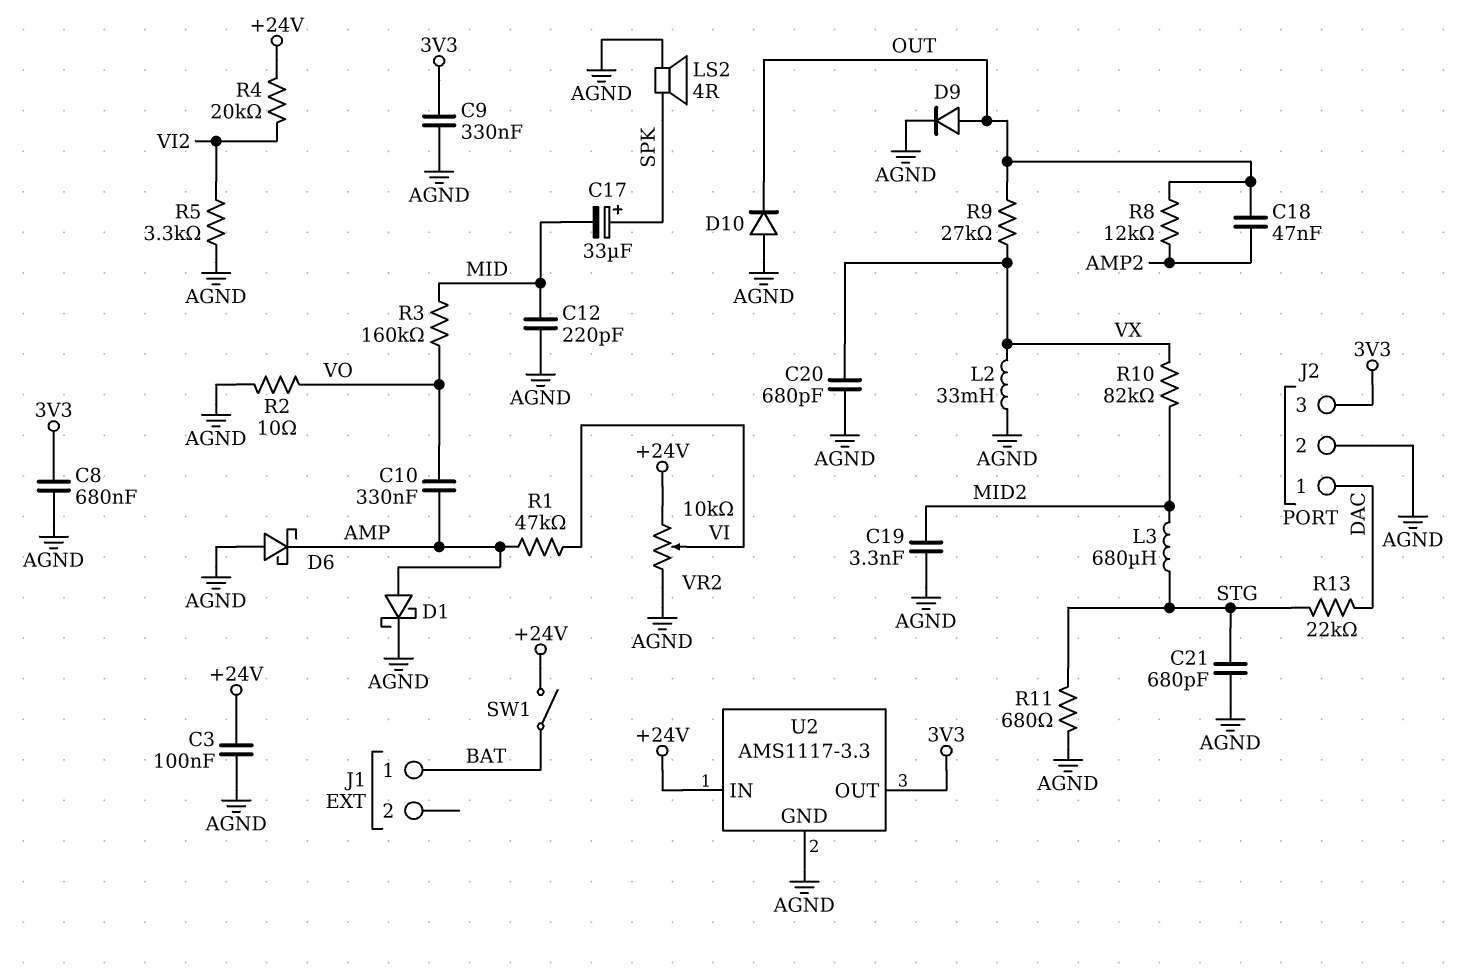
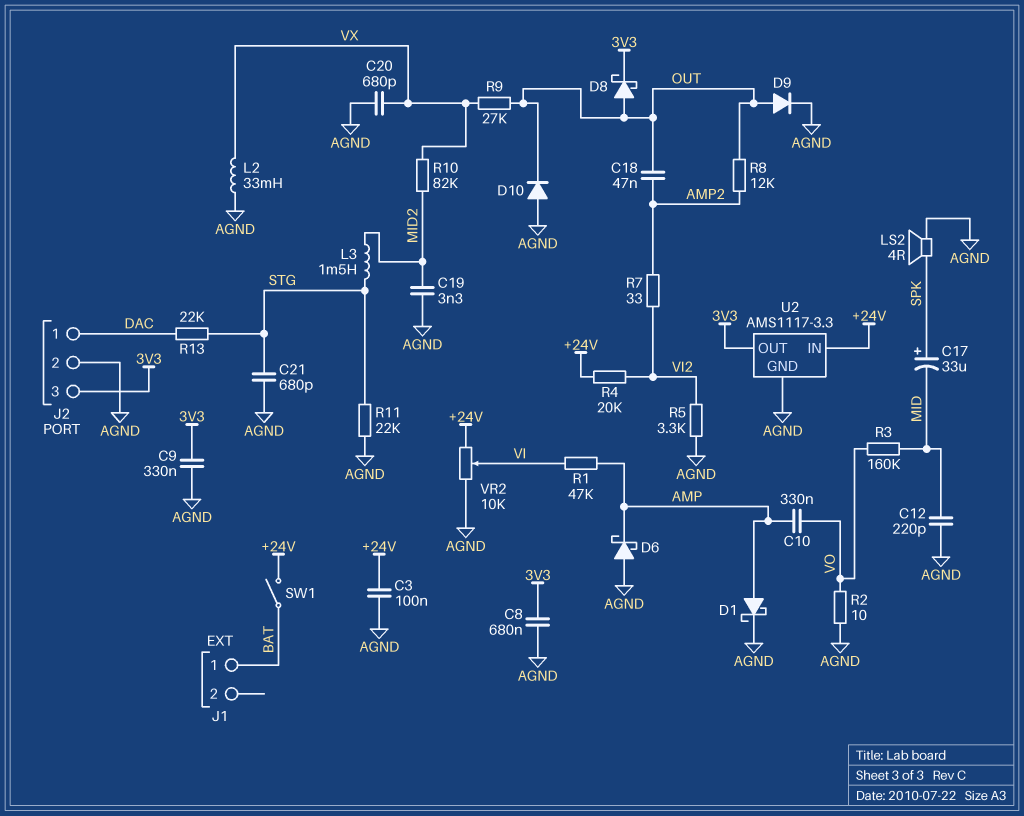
D8: none -> schottky (A OUT, K 3V3)
L3: 680uH (MID2, STG) -> 1.5mH (MID2, STG)
R7: none -> 33 (AMP2, VI2)
R11: 680 (AGND, STG) -> 22k (AGND, STG)

